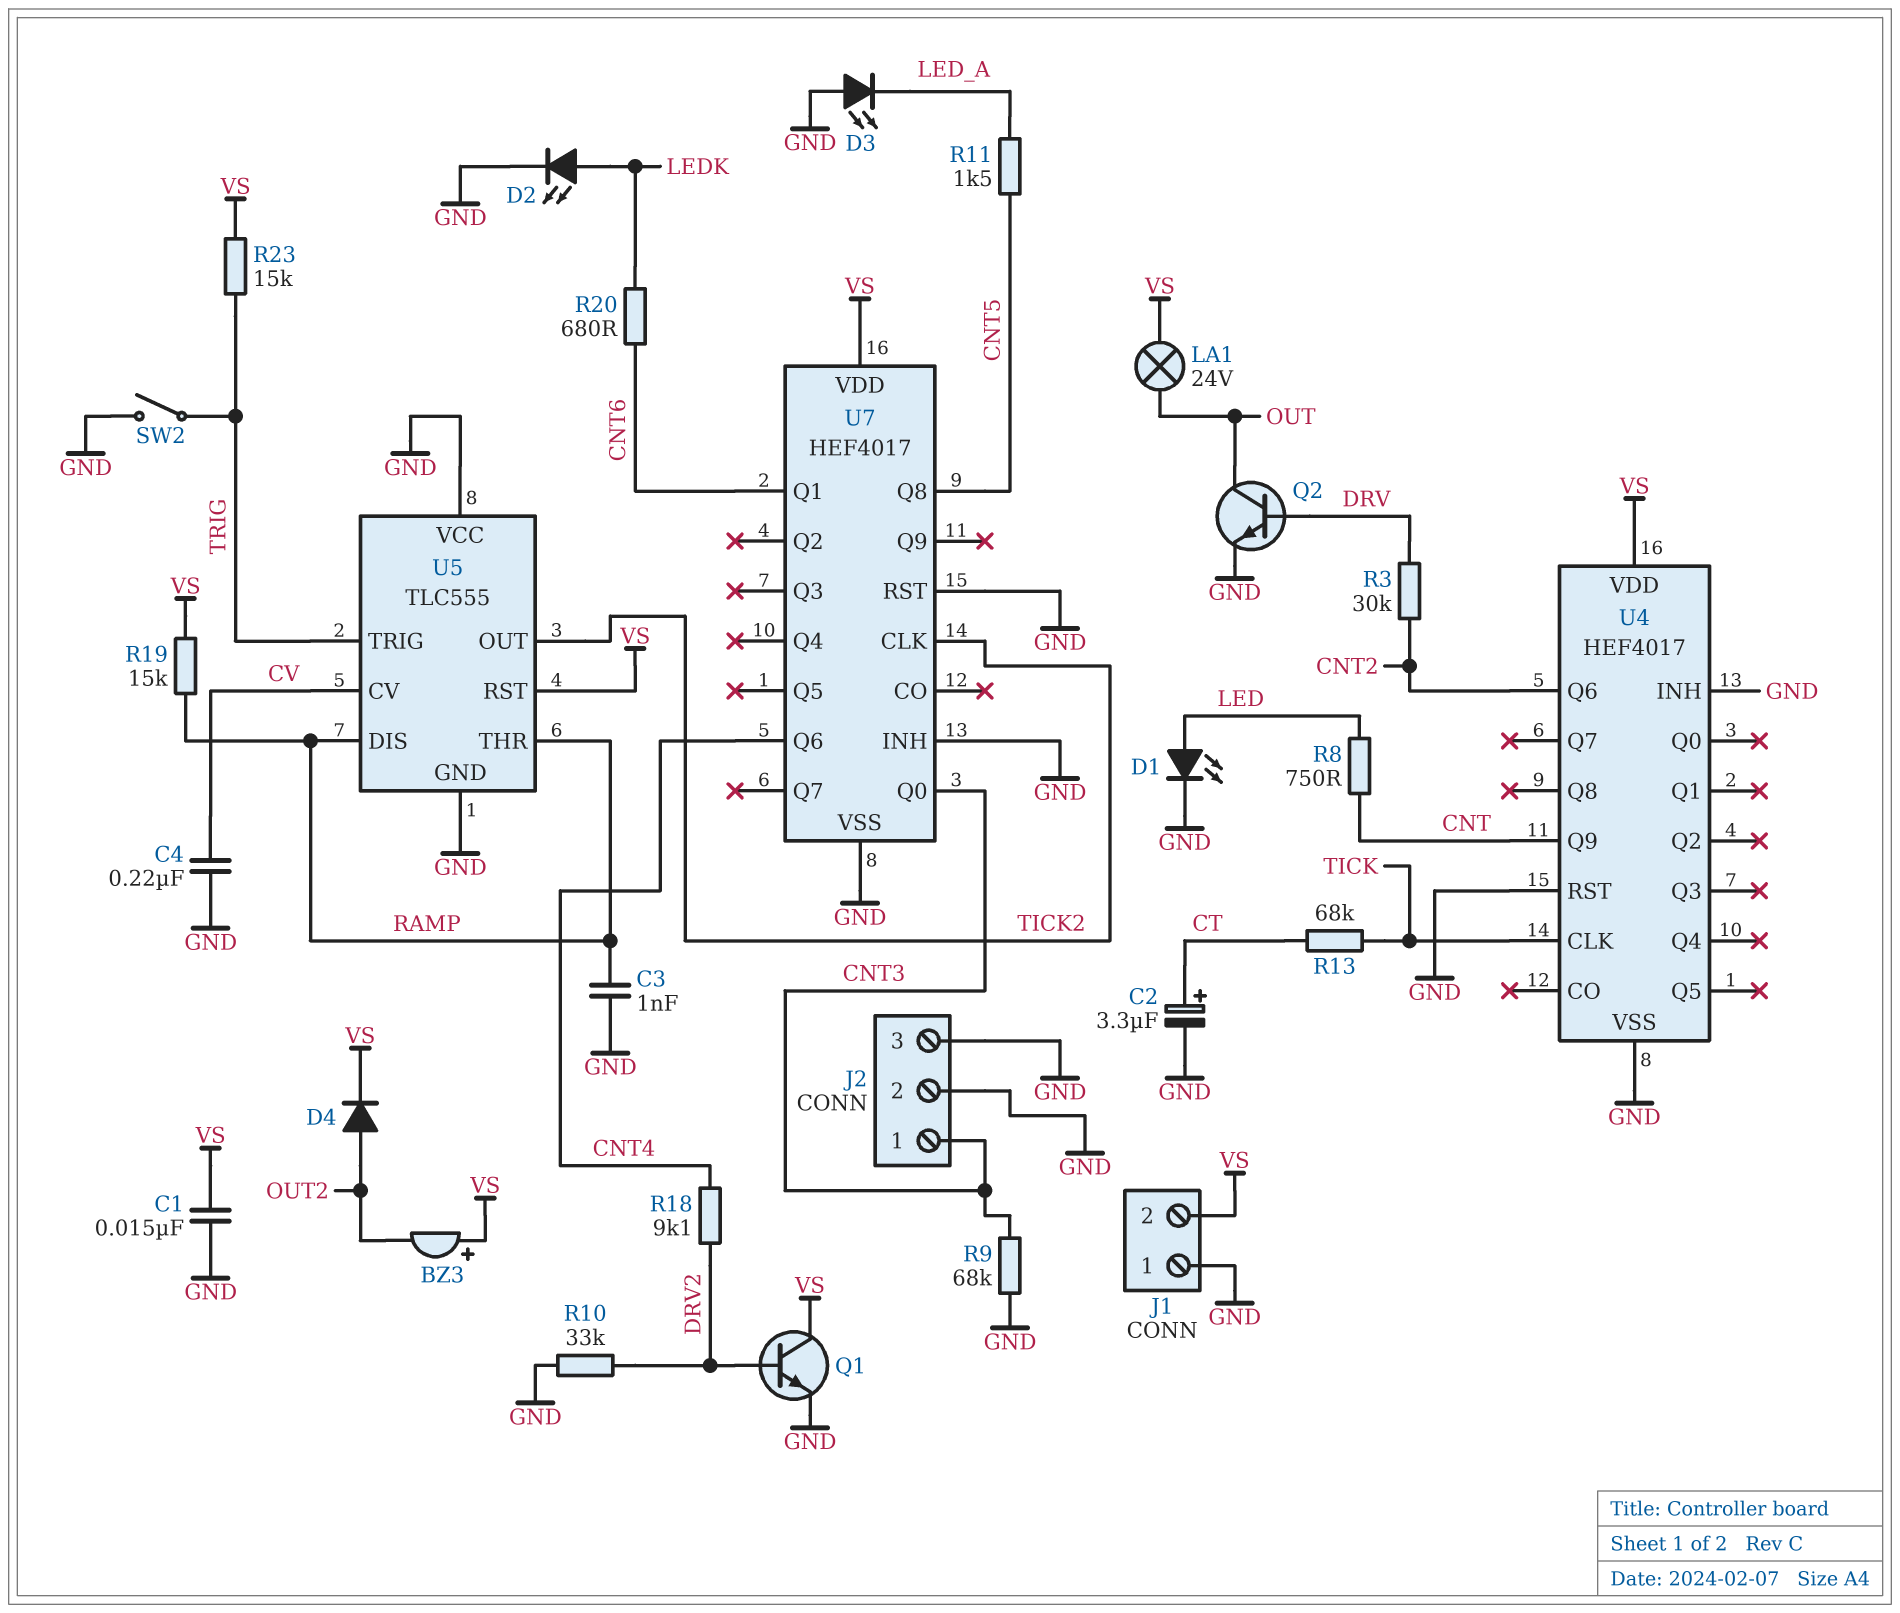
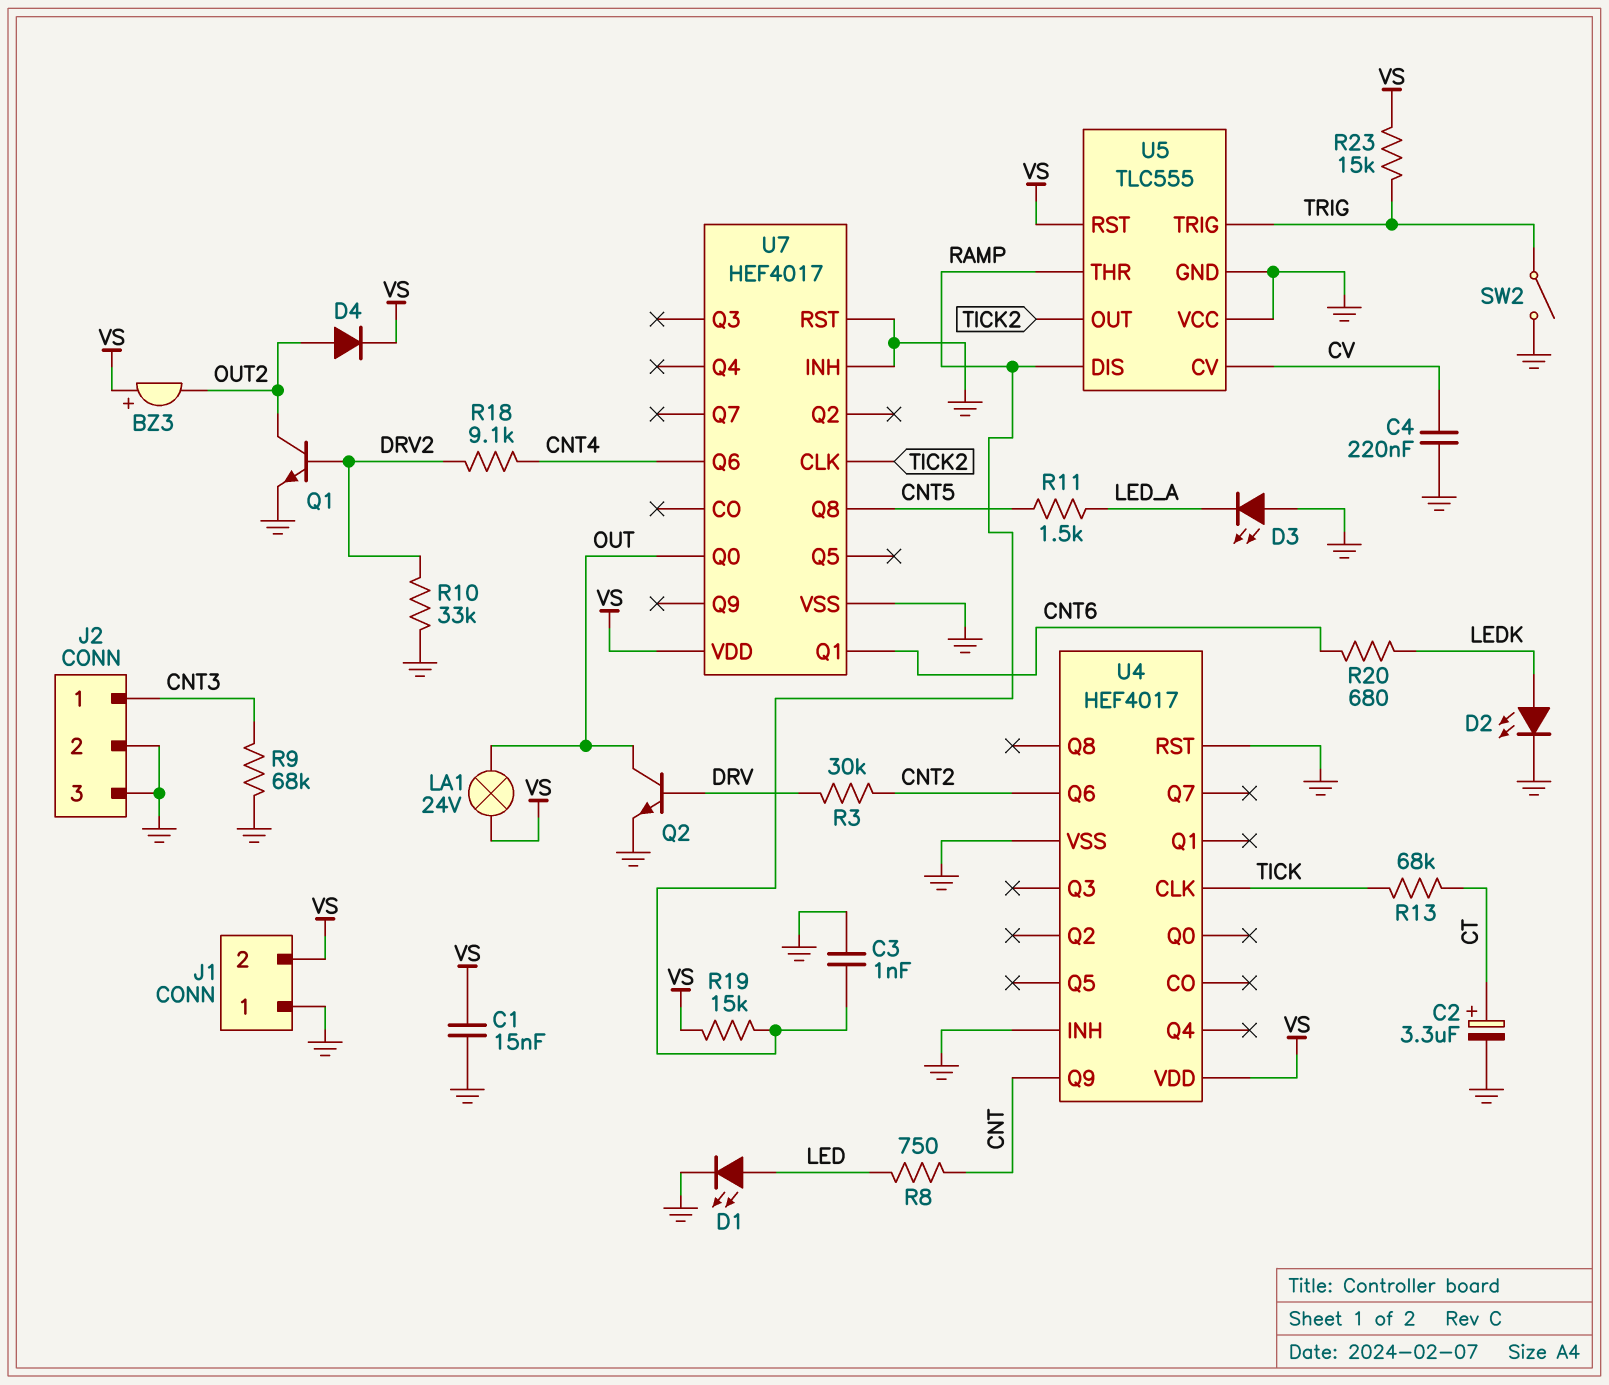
Q1: NPN (B DRV2, C VS, E GND) -> NPN (B DRV2, C OUT2, E GND)
U7 pin Q0: CNT3 -> OUT

